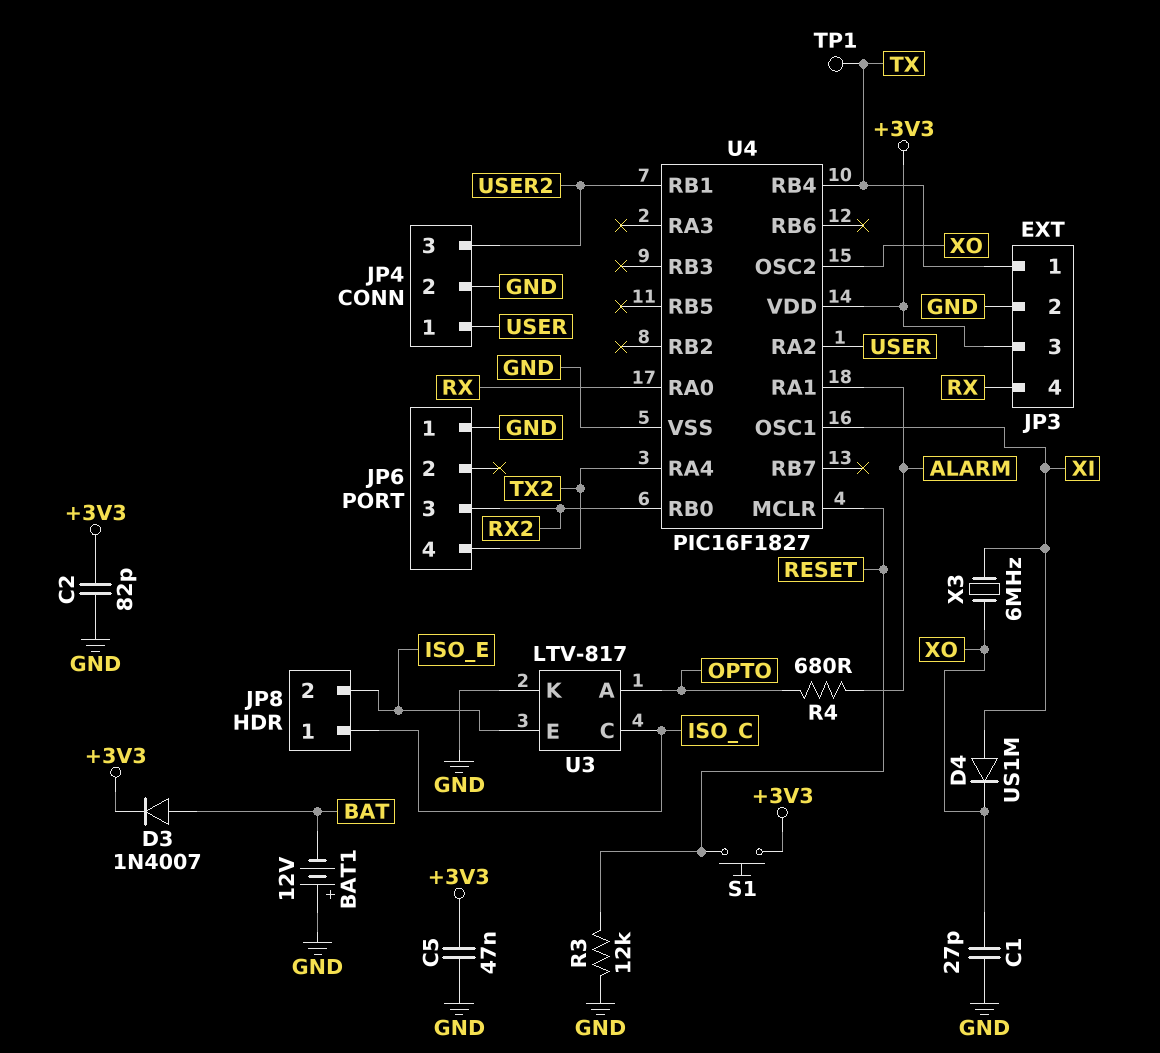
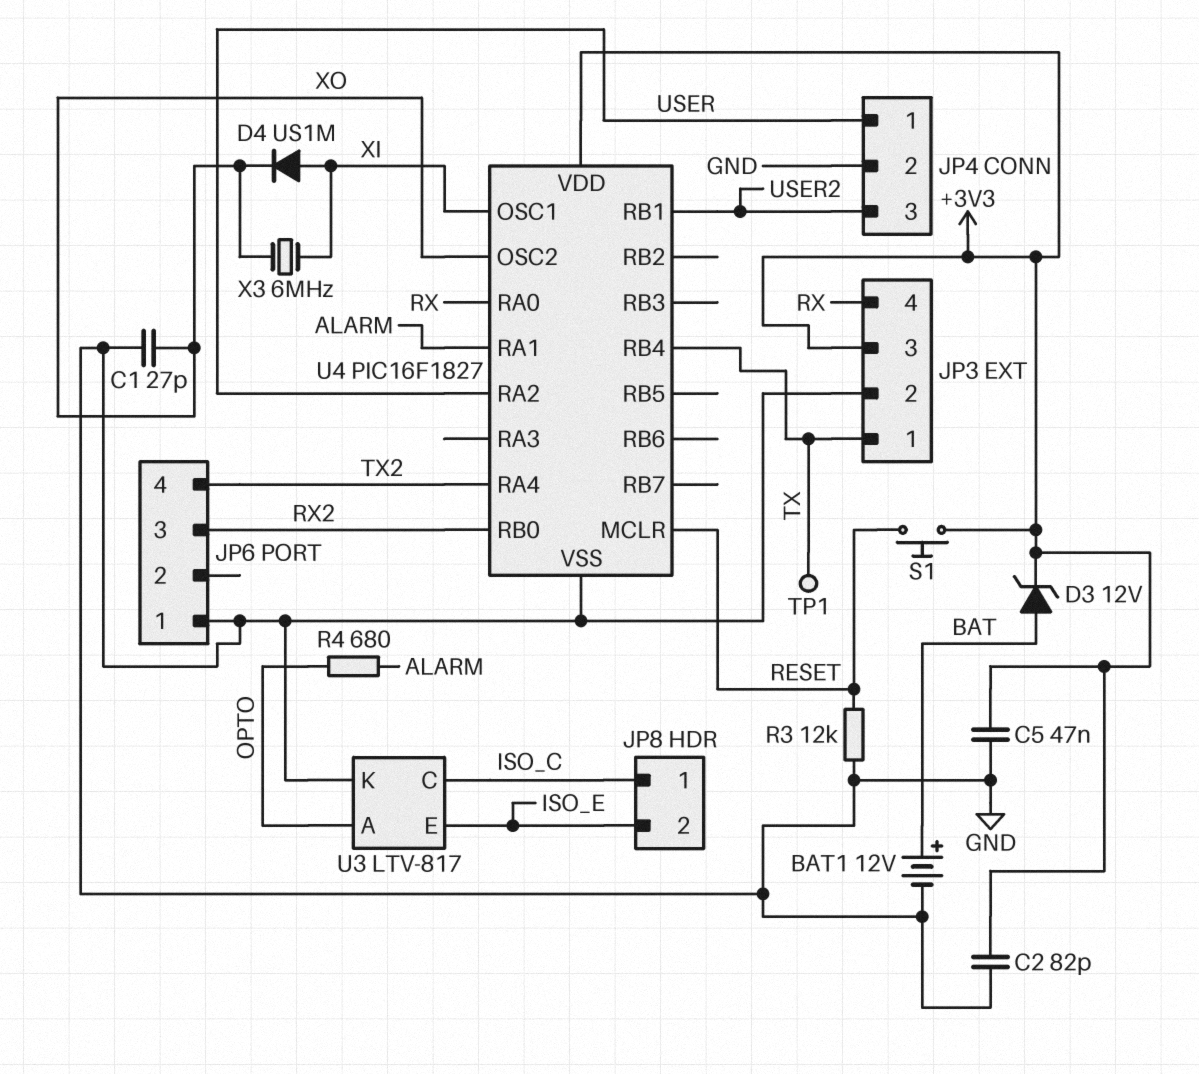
BAT1: 12V (plus GND, minus BAT) -> 12V (plus BAT, minus GND)
D3: diode 1N4007 (A BAT, K +3V3) -> zener 12V (A BAT, K +3V3)

